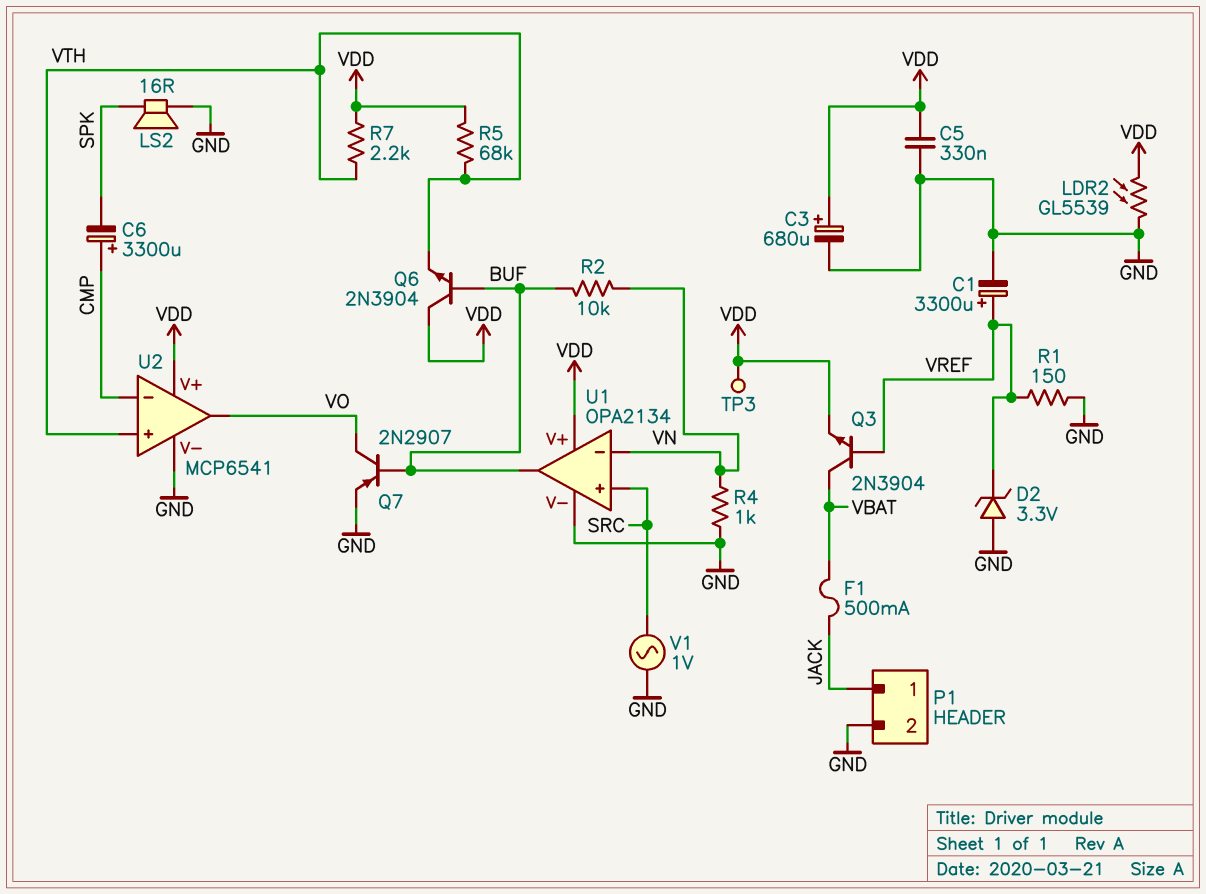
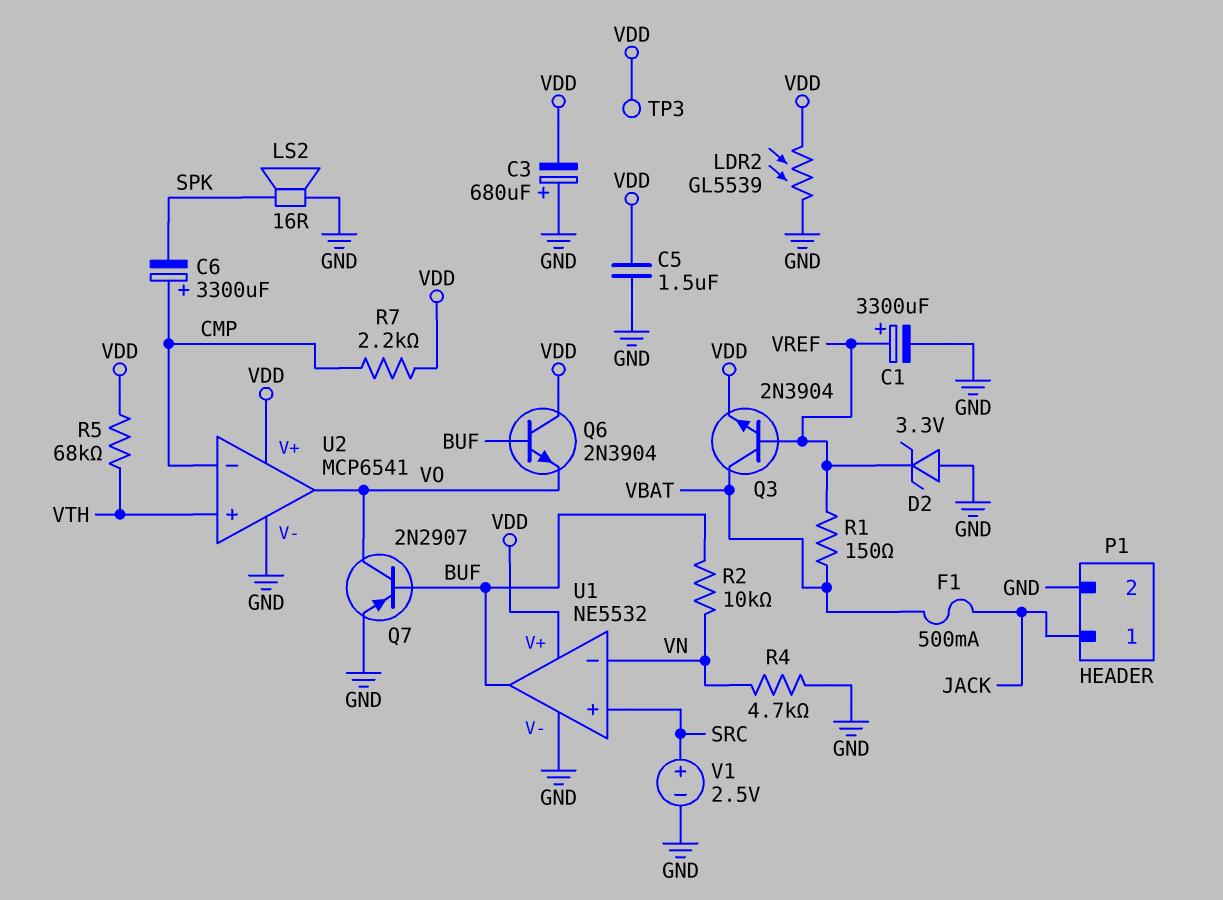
C3: 680uF (plus VDD, minus GND) -> 680uF (plus GND, minus VDD)
C5: 330nF (GND, VDD) -> 1.5uF (GND, VDD)
Q6: NPN 2N3904 (B BUF, C VDD, E VTH) -> NPN 2N3904 (B BUF, C VDD, E VO)
R1: 150 (GND, VREF) -> 150 (VBAT, VREF)
R4: 1k (GND, VN) -> 4.7k (GND, VN)
R7: 2.2k (VDD, VTH) -> 2.2k (CMP, VDD)
U1: OPA2134 -> NE5532
V1: AC 1V (GND, SRC) -> 2.5V (plus SRC, minus GND)

